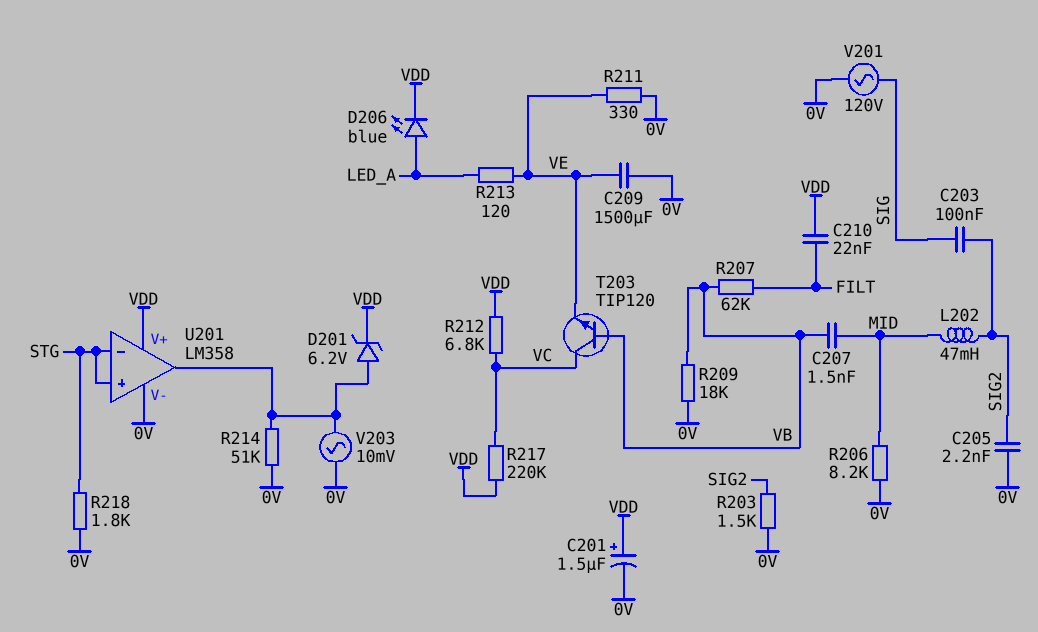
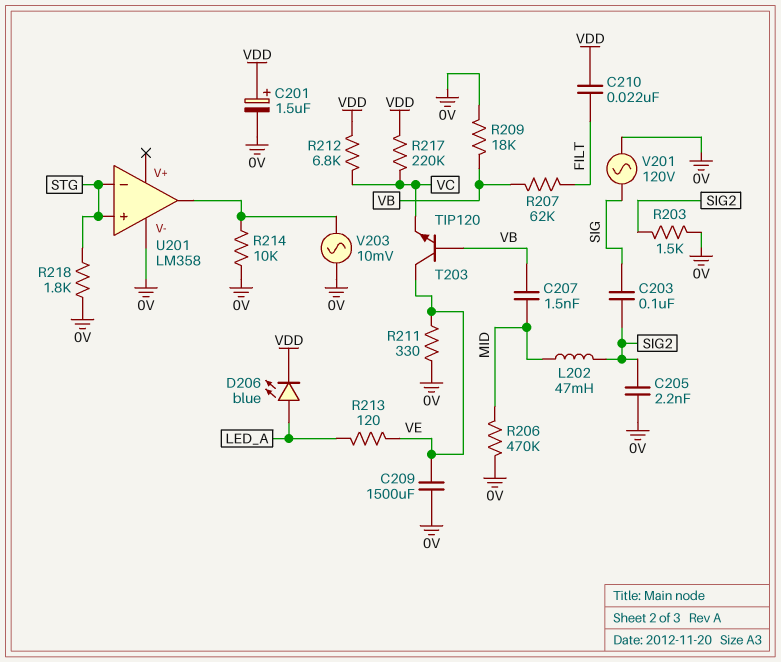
D201: zener 6.2V (A U201/out, K VDD) -> none
R206: 8.2k (0V, MID) -> 470k (0V, MID)
R214: 51k (0V, U201/out) -> 10k (0V, U201/out)
T203: NPN TIP120 (B VB, C VC, E VE) -> NPN TIP120 (B VB, C VE, E VC)
U201 pin V+: VDD -> none

